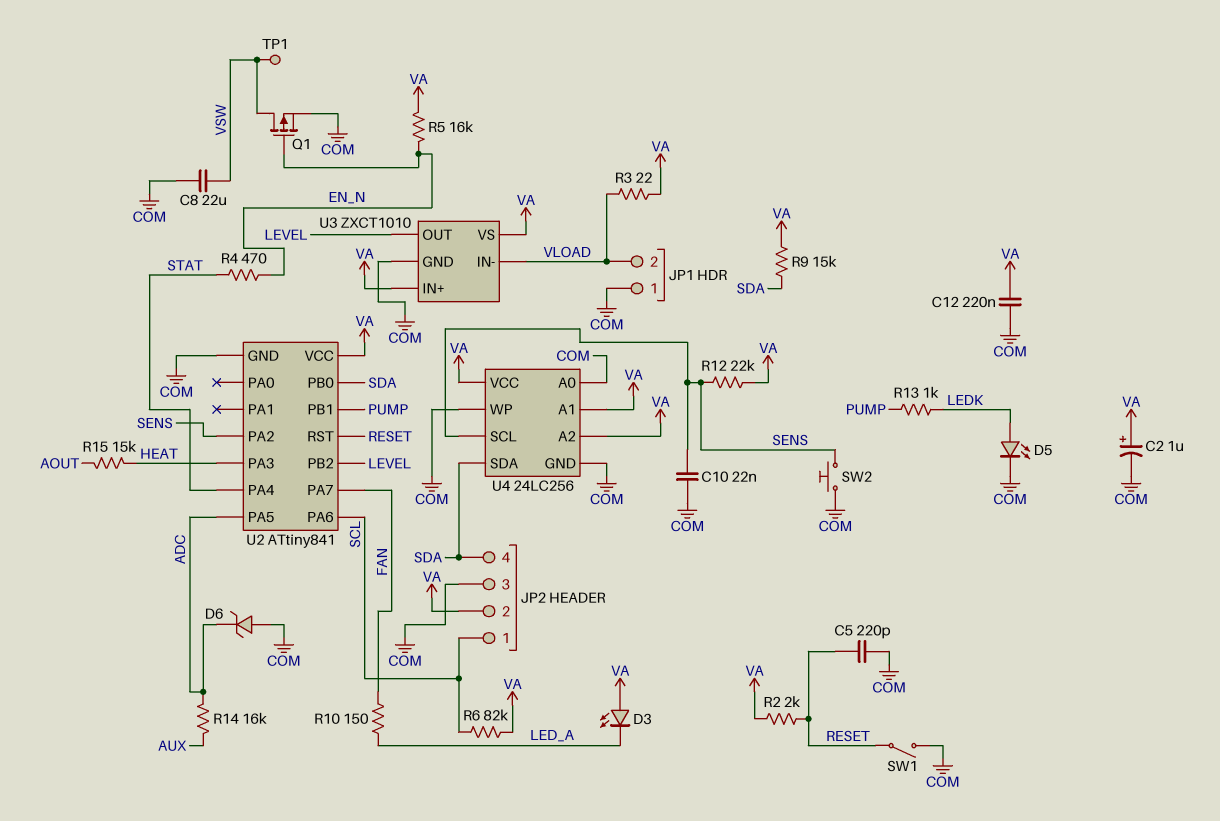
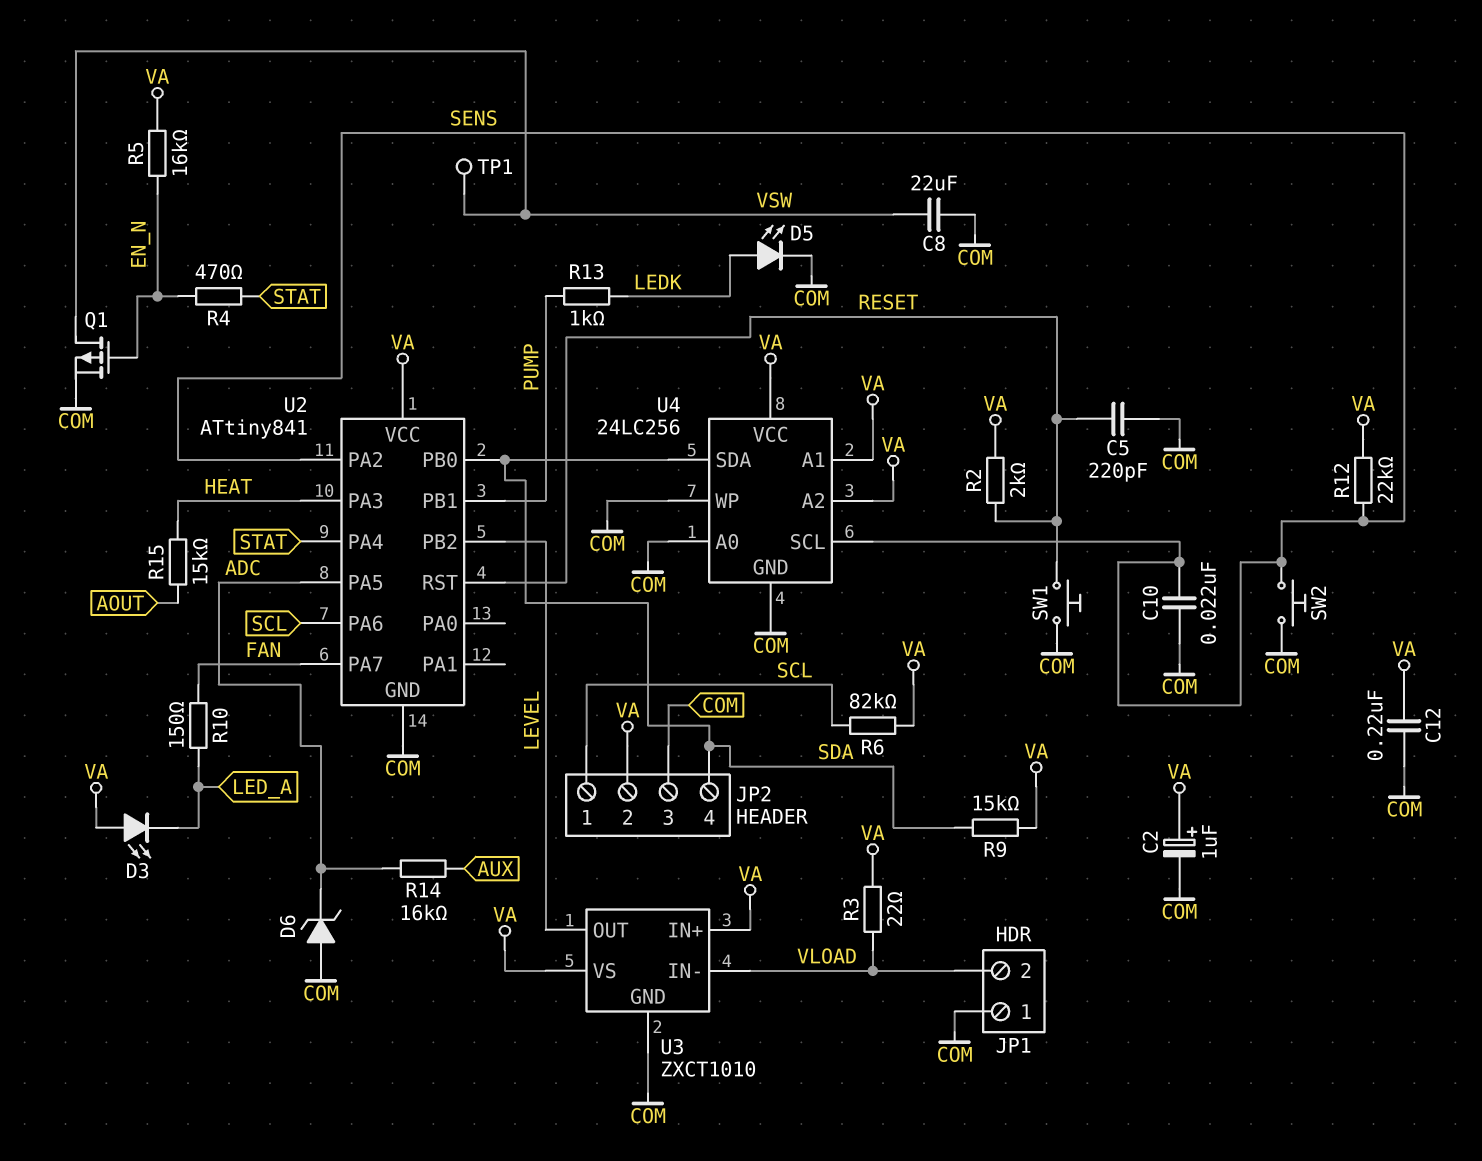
SW1: switch (COM, RESET) -> button (COM, RESET)

